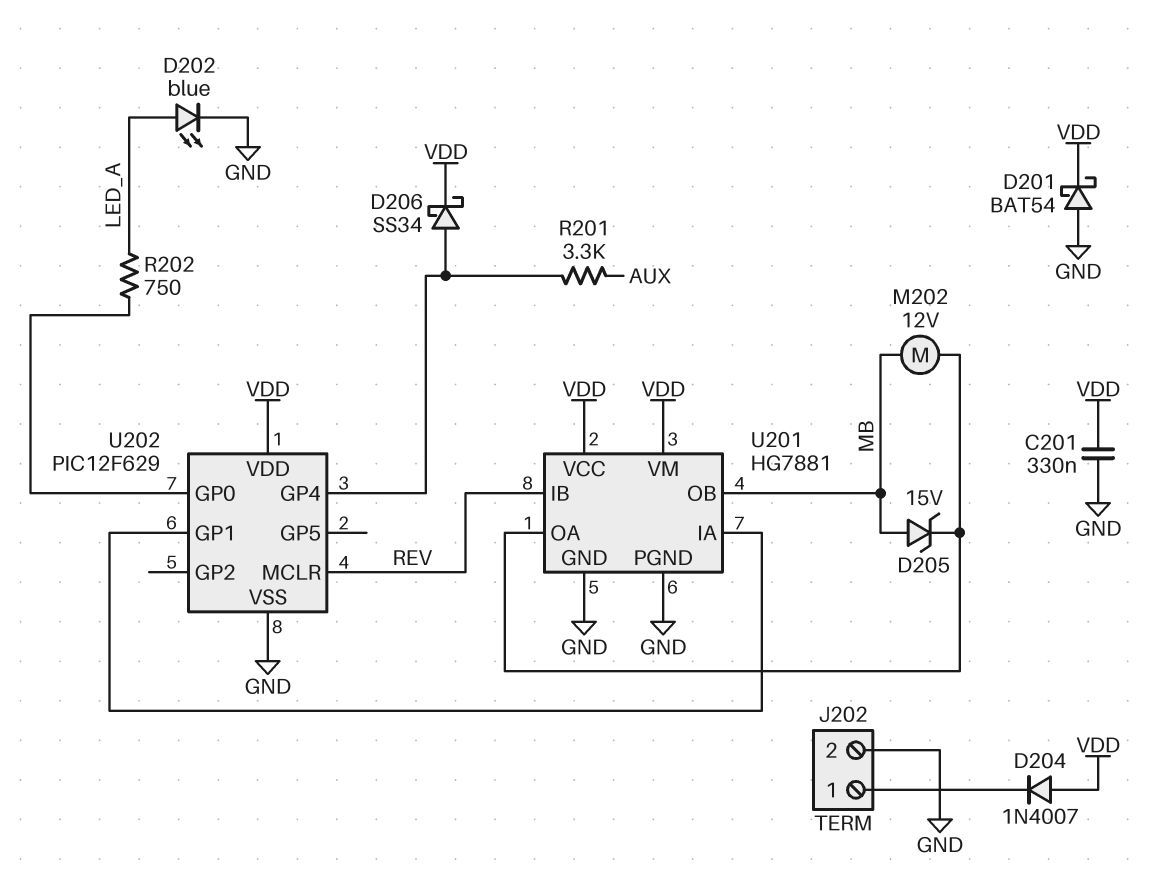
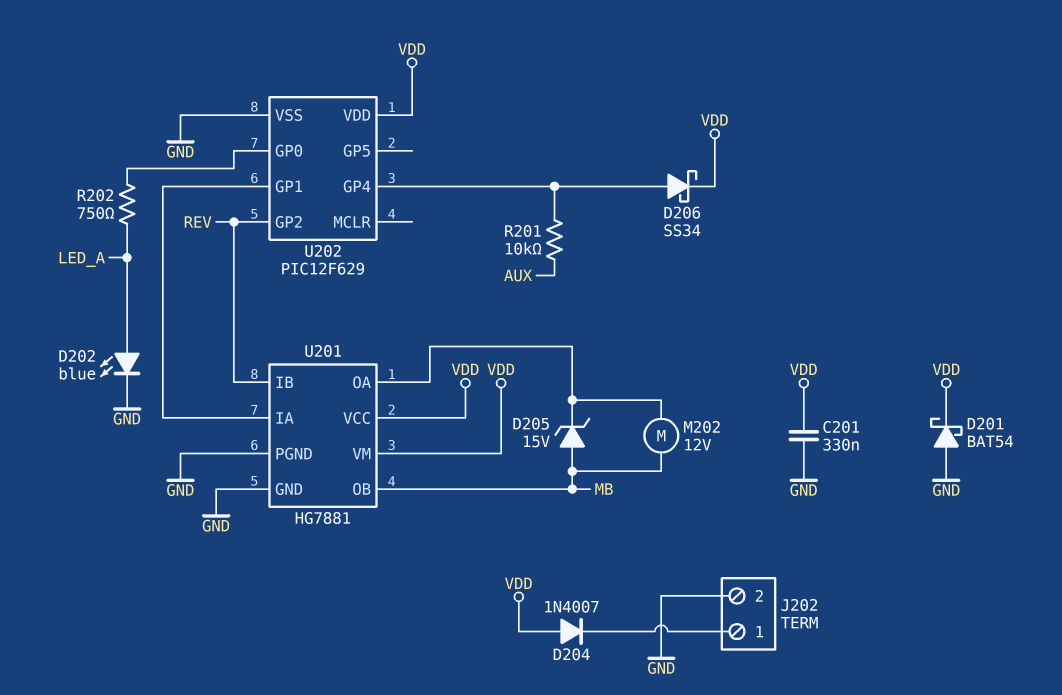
R201: 3.3k (AUX, U202/GP4) -> 10k (AUX, U202/GP4)
U202 pin GP2: none -> REV
U202 pin MCLR: REV -> none

